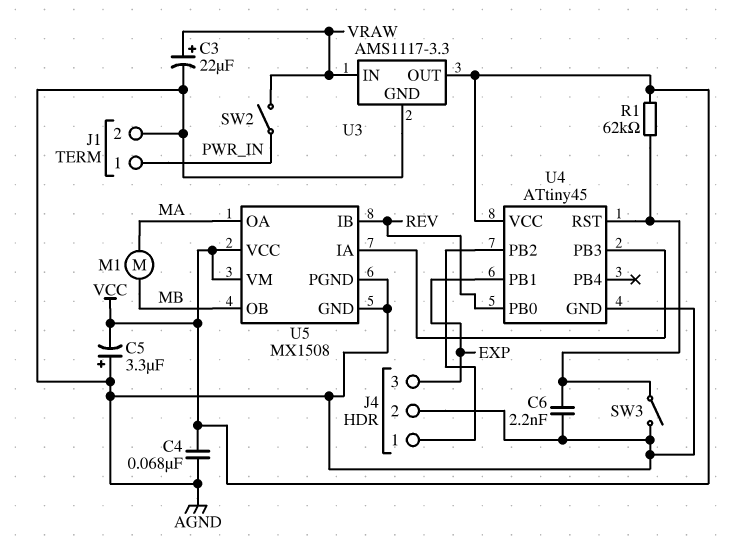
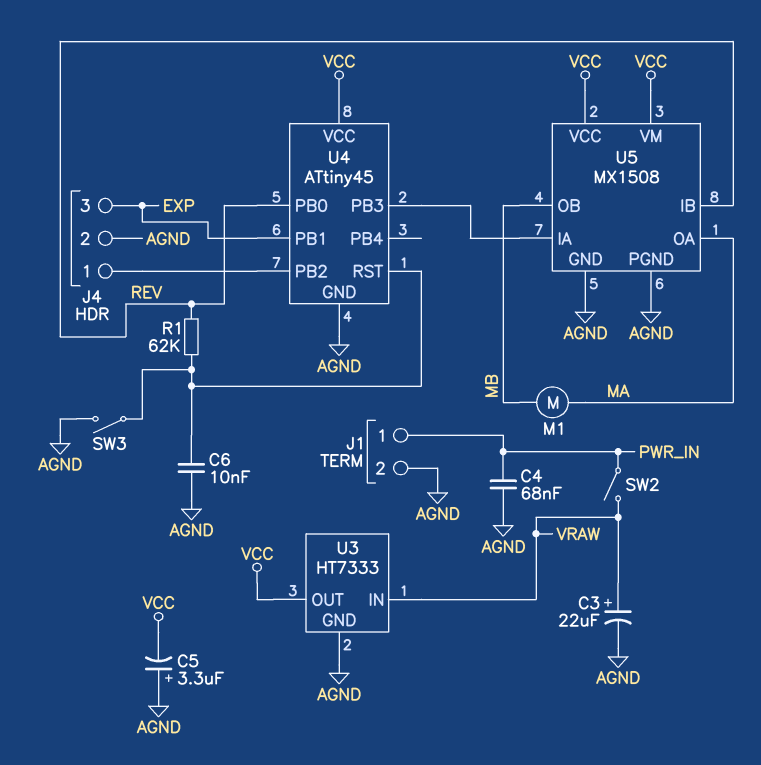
C4: 68nF (AGND, VCC) -> 68nF (AGND, PWR_IN)
C6: 2.2nF (AGND, U4/RST) -> 10nF (AGND, U4/RST)
R1: 62k (U4/RST, VCC) -> 62k (REV, U4/RST)
U3: AMS1117-3.3 -> HT7333

